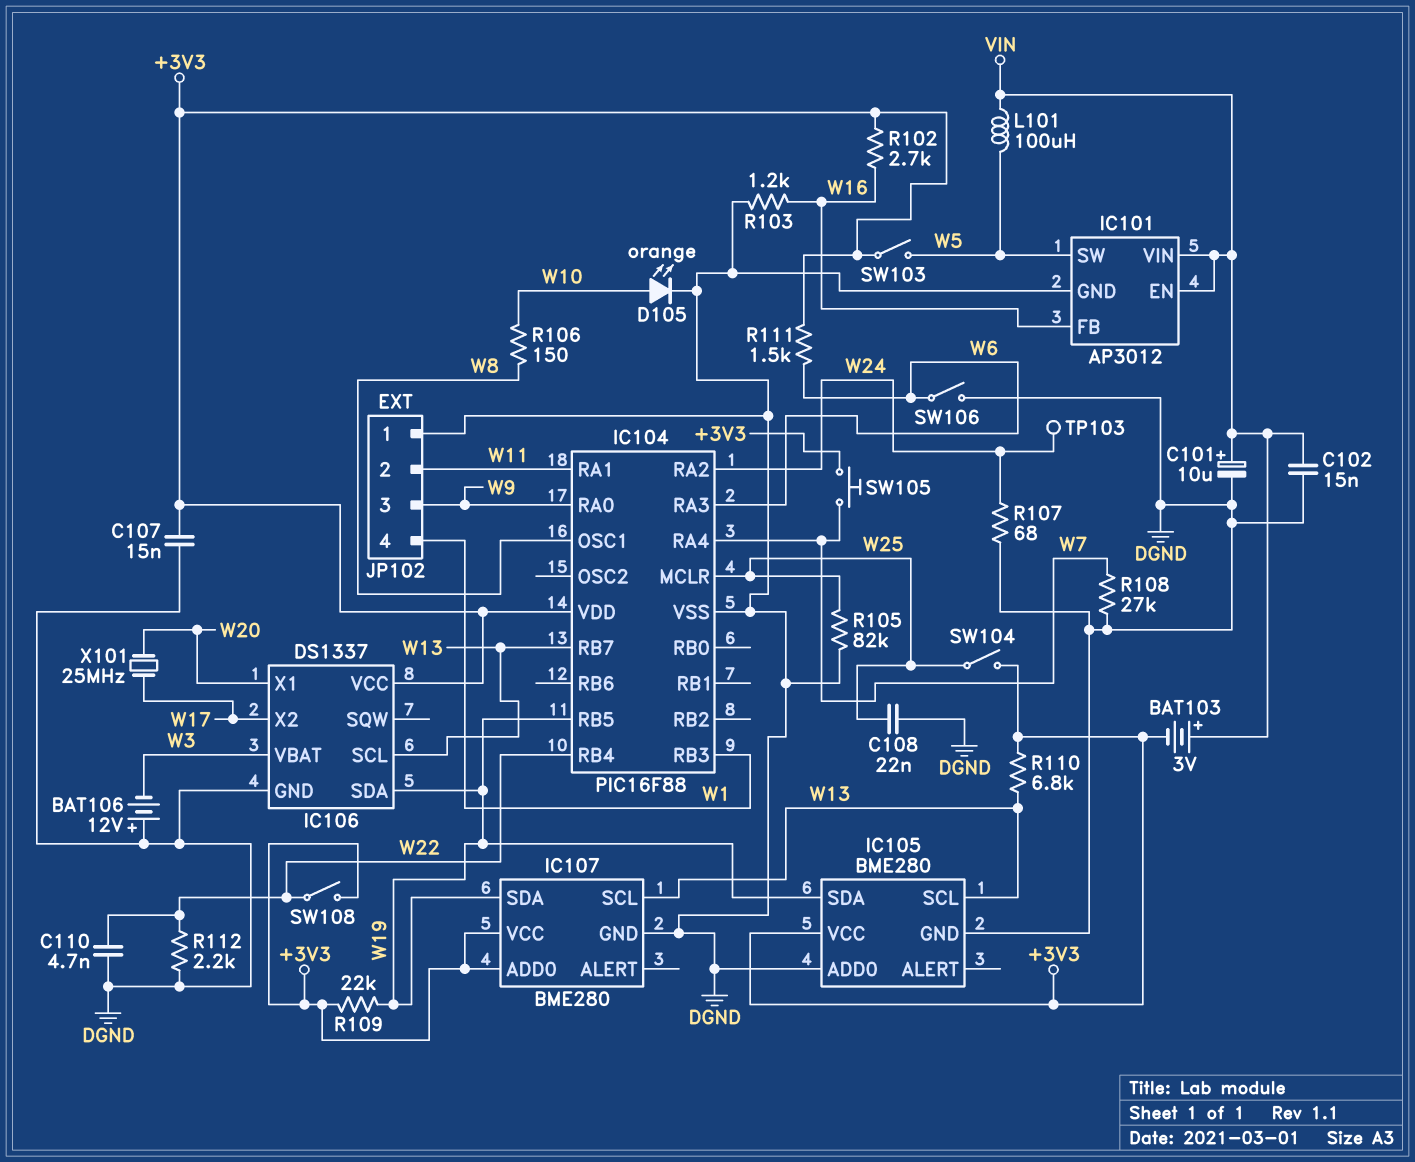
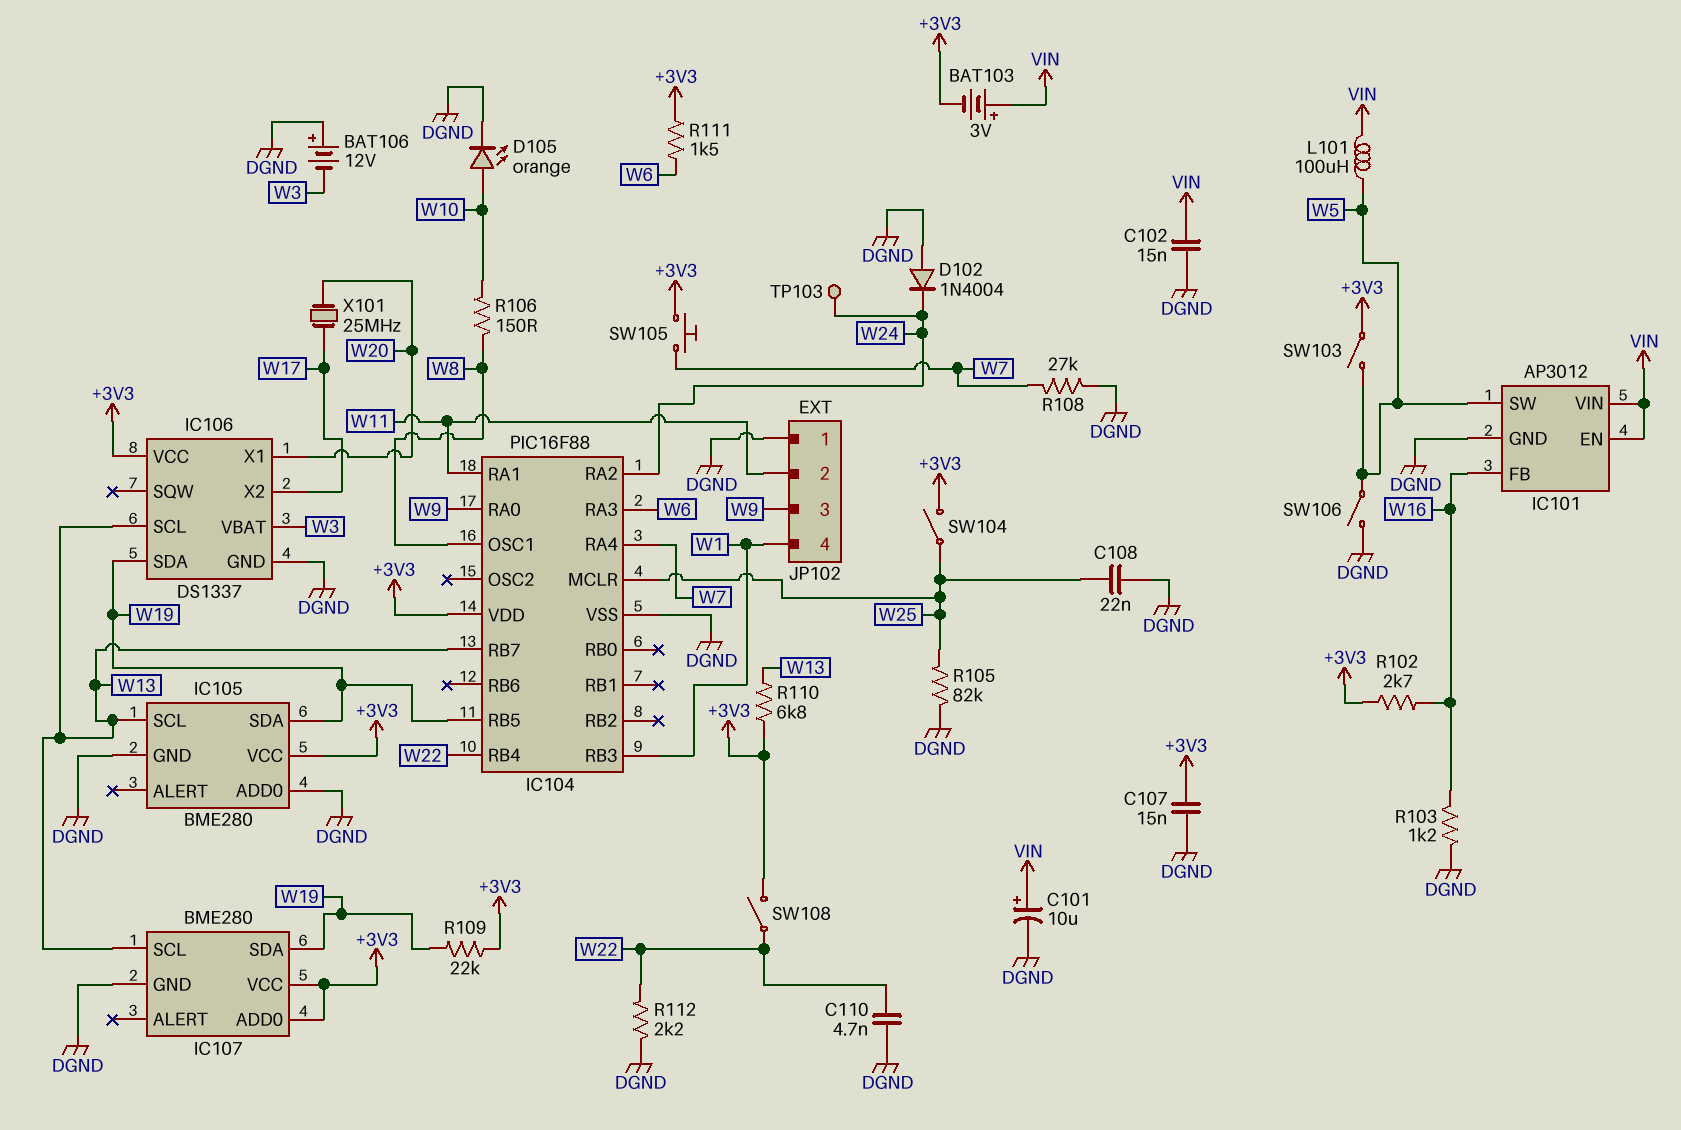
D102: none -> diode 1N4004 (A DGND, K W24)
R107: 68 (DGND, W24) -> none
SW106: switch (DGND, W6) -> switch (DGND, W5)

